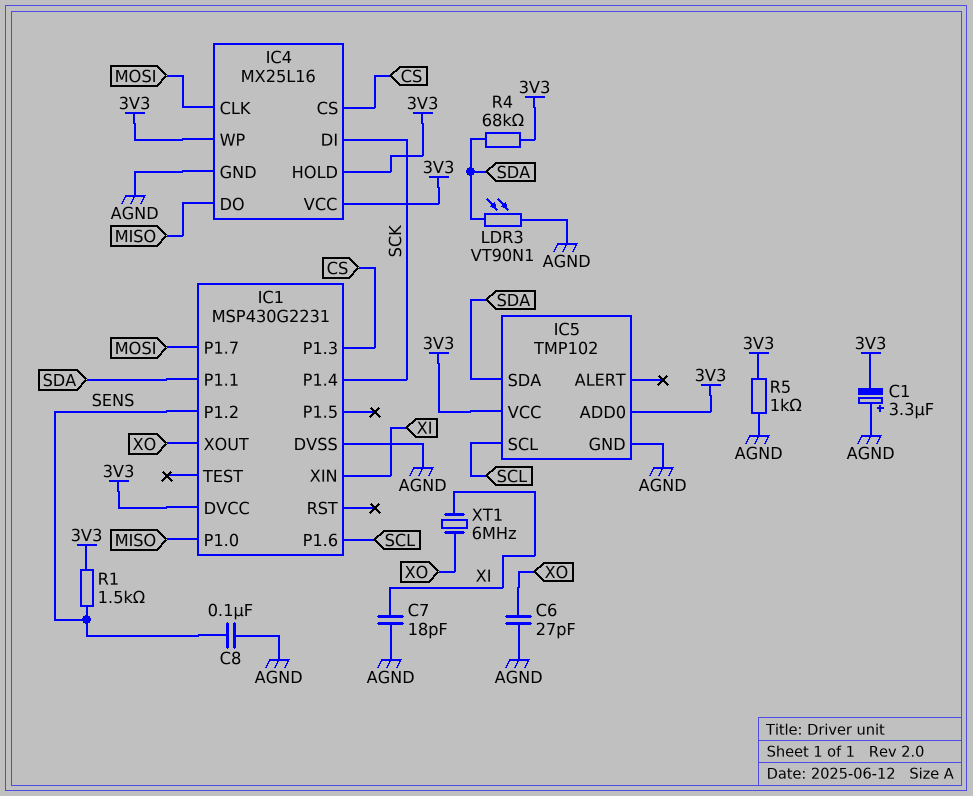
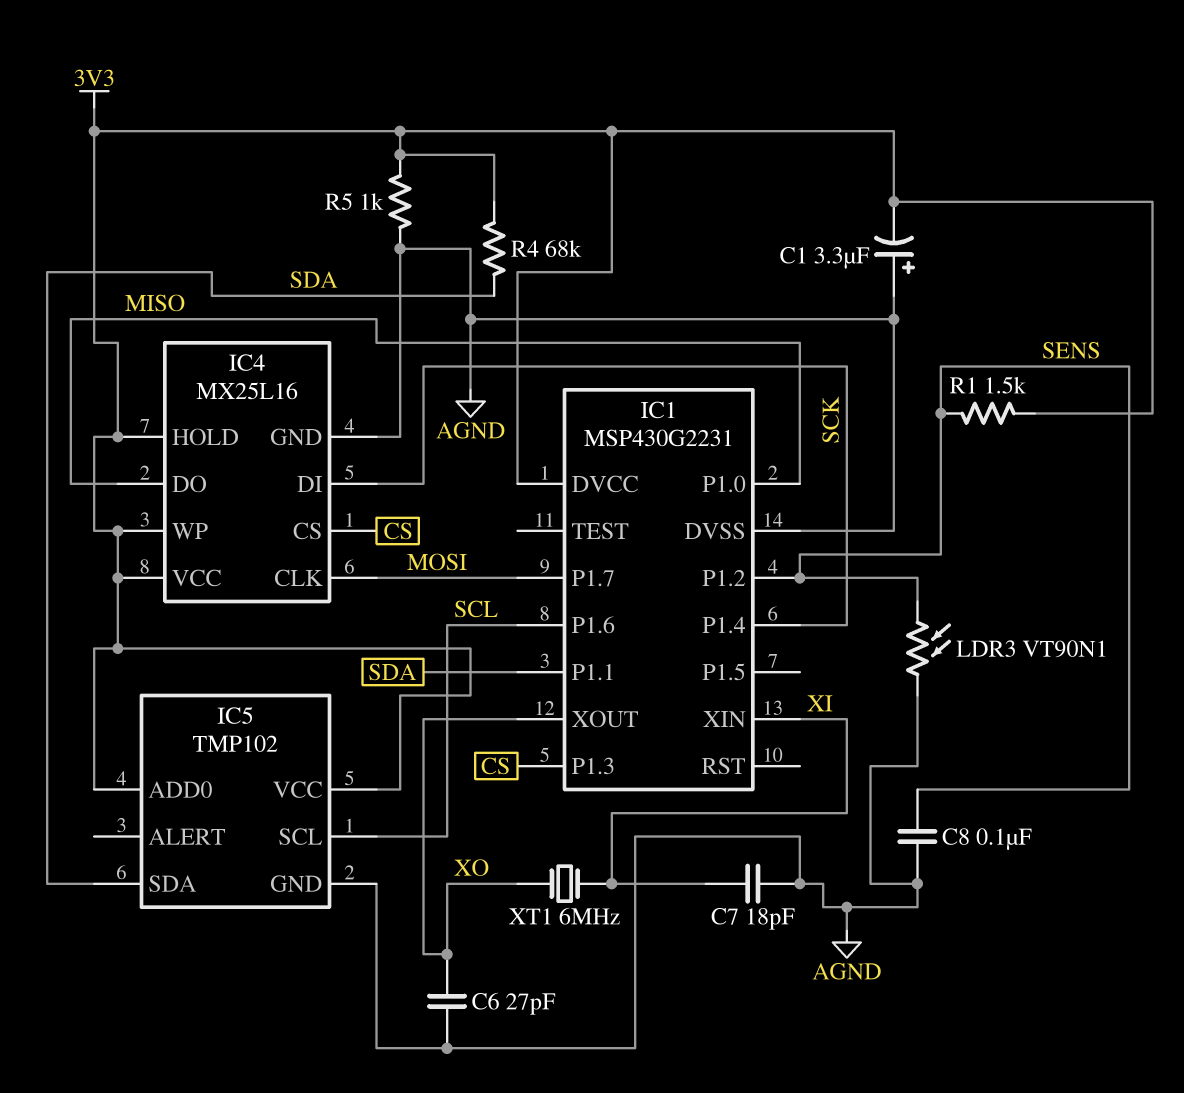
LDR3: VT90N1 (AGND, SDA) -> VT90N1 (AGND, SENS)

